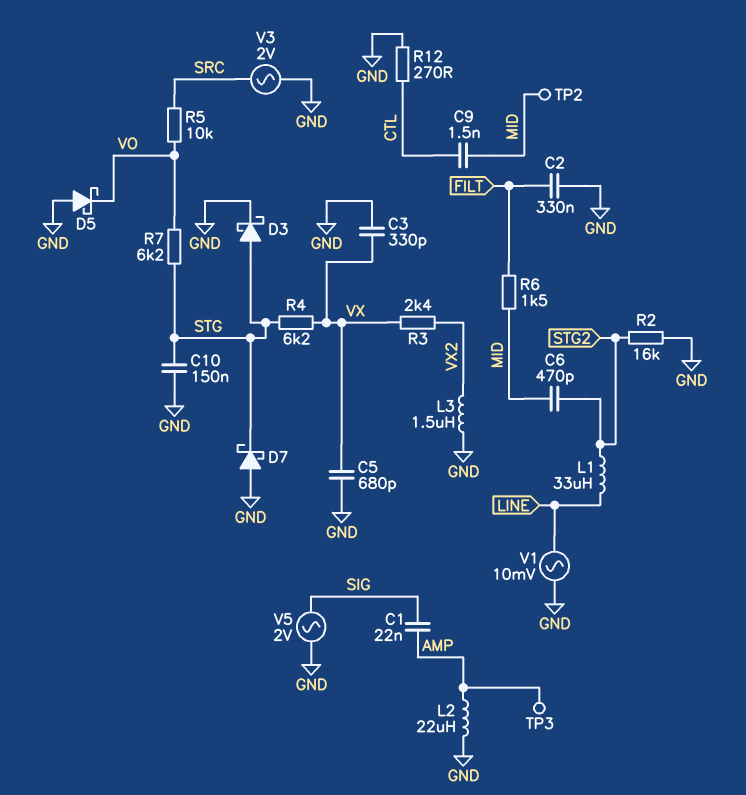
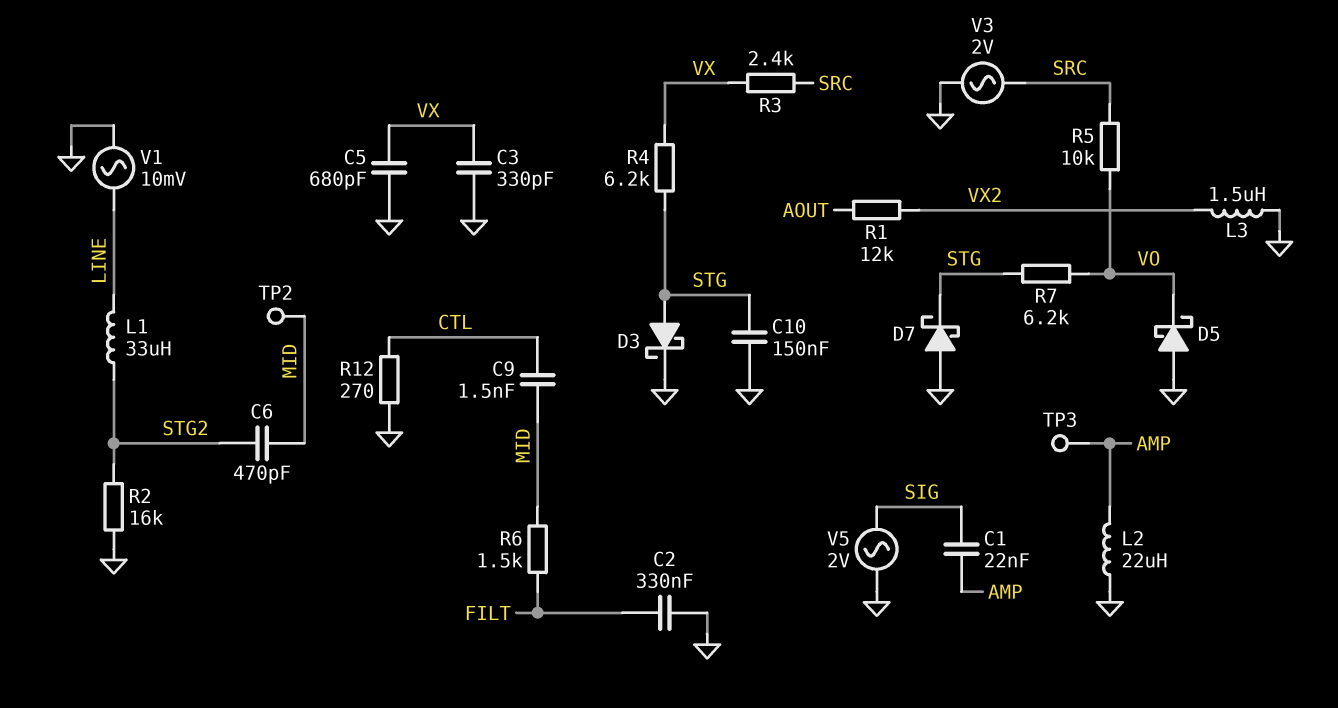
R1: none -> 12k (AOUT, VX2)
R3: 2.4k (VX, VX2) -> 2.4k (SRC, VX)

